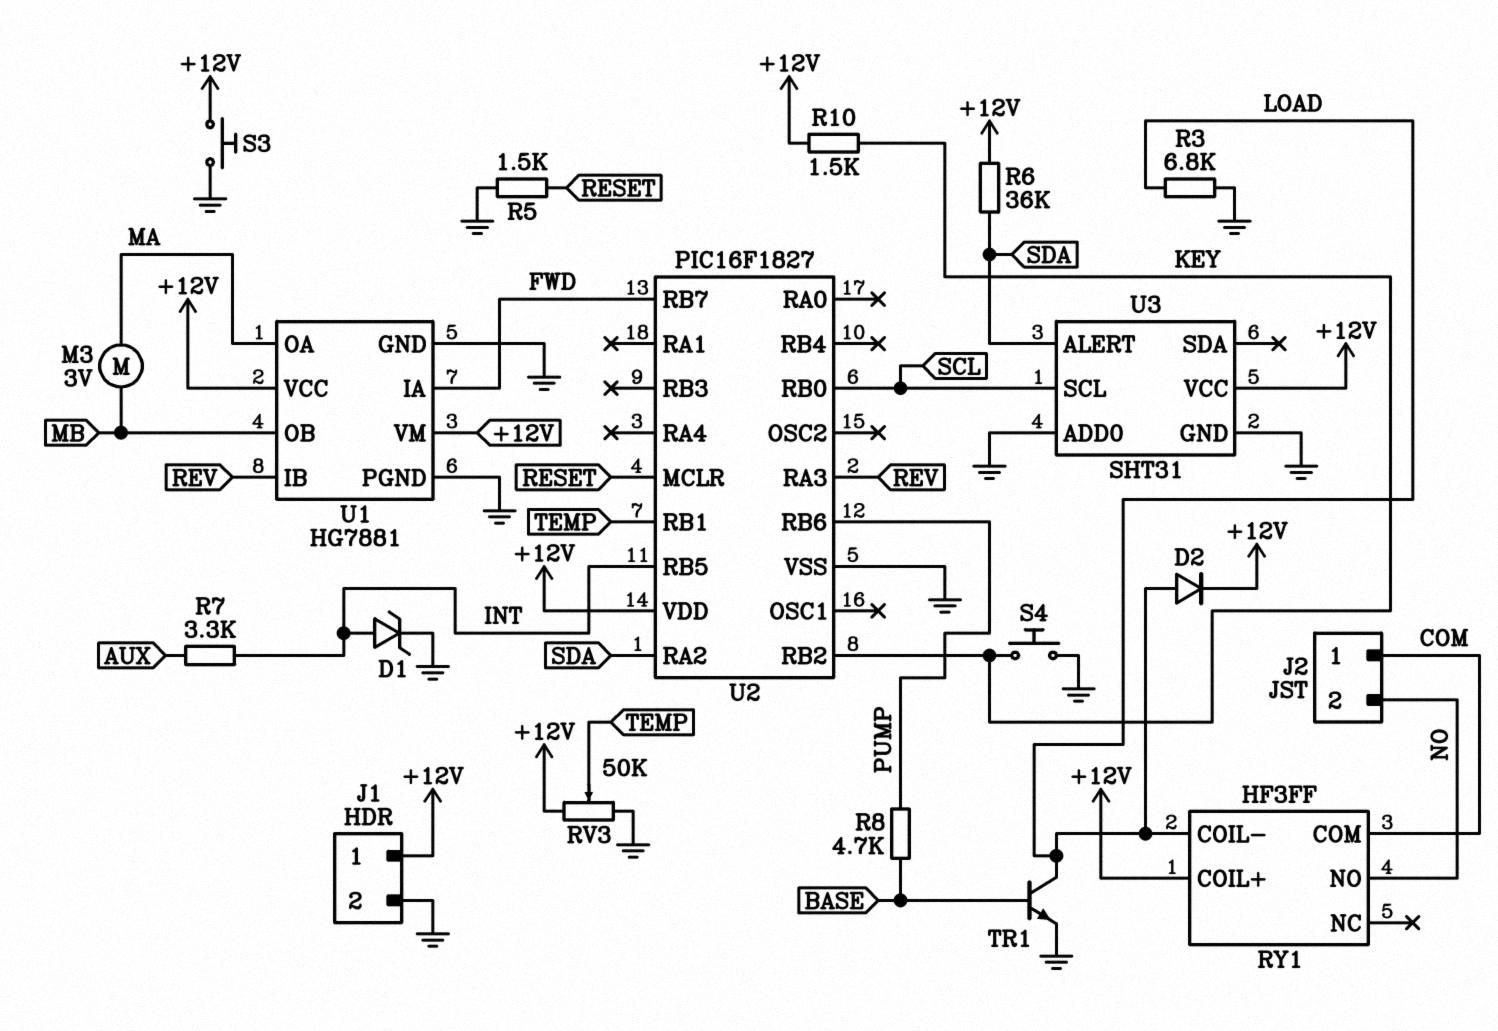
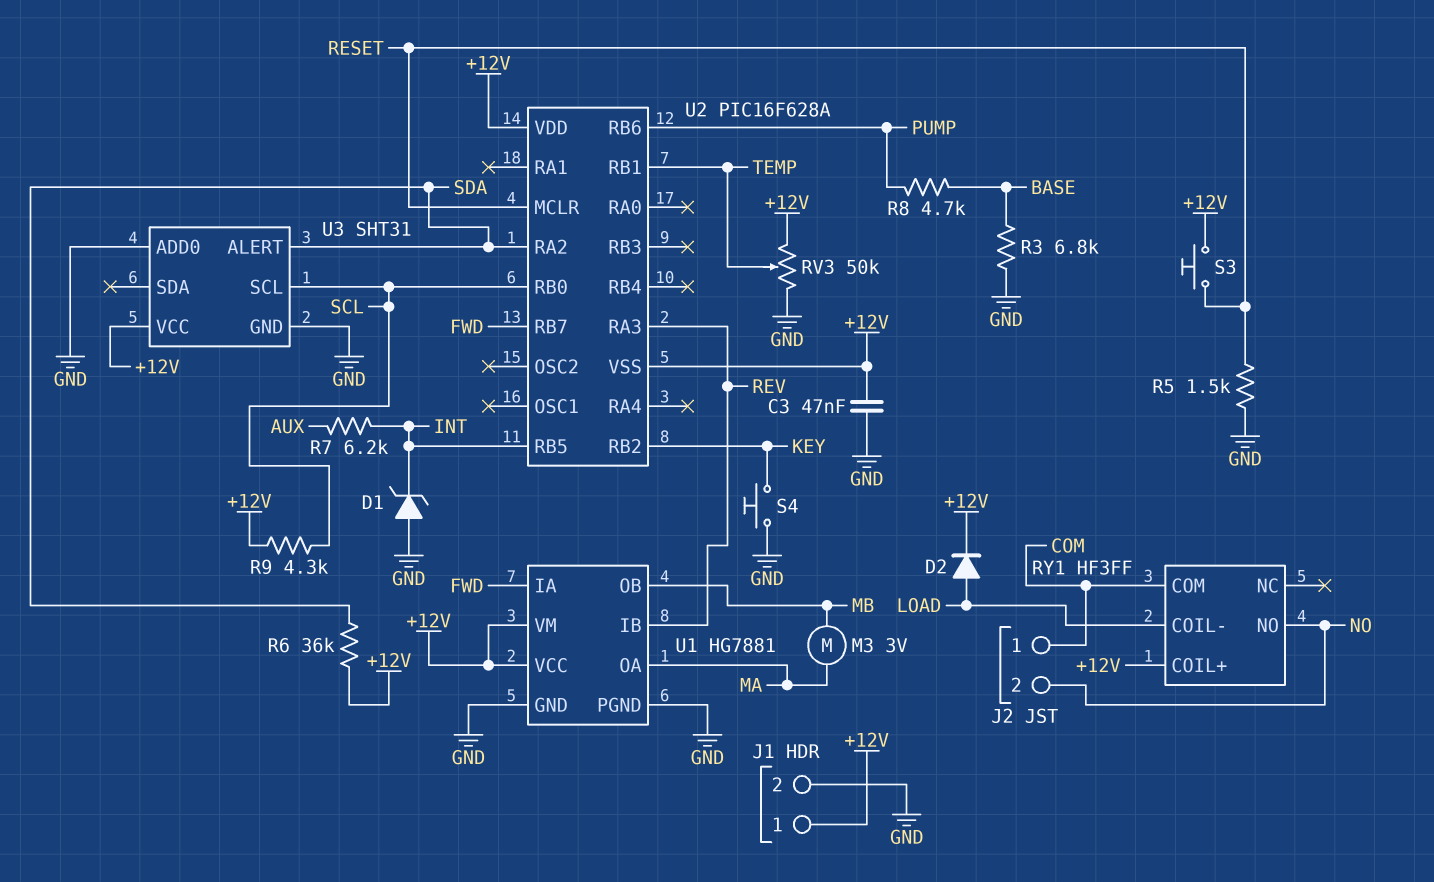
C3: none -> 47nF (+12V, GND)
D1: zener (A INT, K GND) -> zener (A GND, K INT)
R3: 6.8k (GND, LOAD) -> 6.8k (BASE, GND)
R7: 3.3k (AUX, INT) -> 6.2k (AUX, INT)
R9: none -> 4.3k (+12V, SCL)
R10: 1.5k (+12V, KEY) -> none
S3: button (+12V, GND) -> button (+12V, RESET)
TR1: NPN (B BASE, C LOAD, E GND) -> none
U2: PIC16F1827 -> PIC16F628A
U2 pin VSS: GND -> +12V

